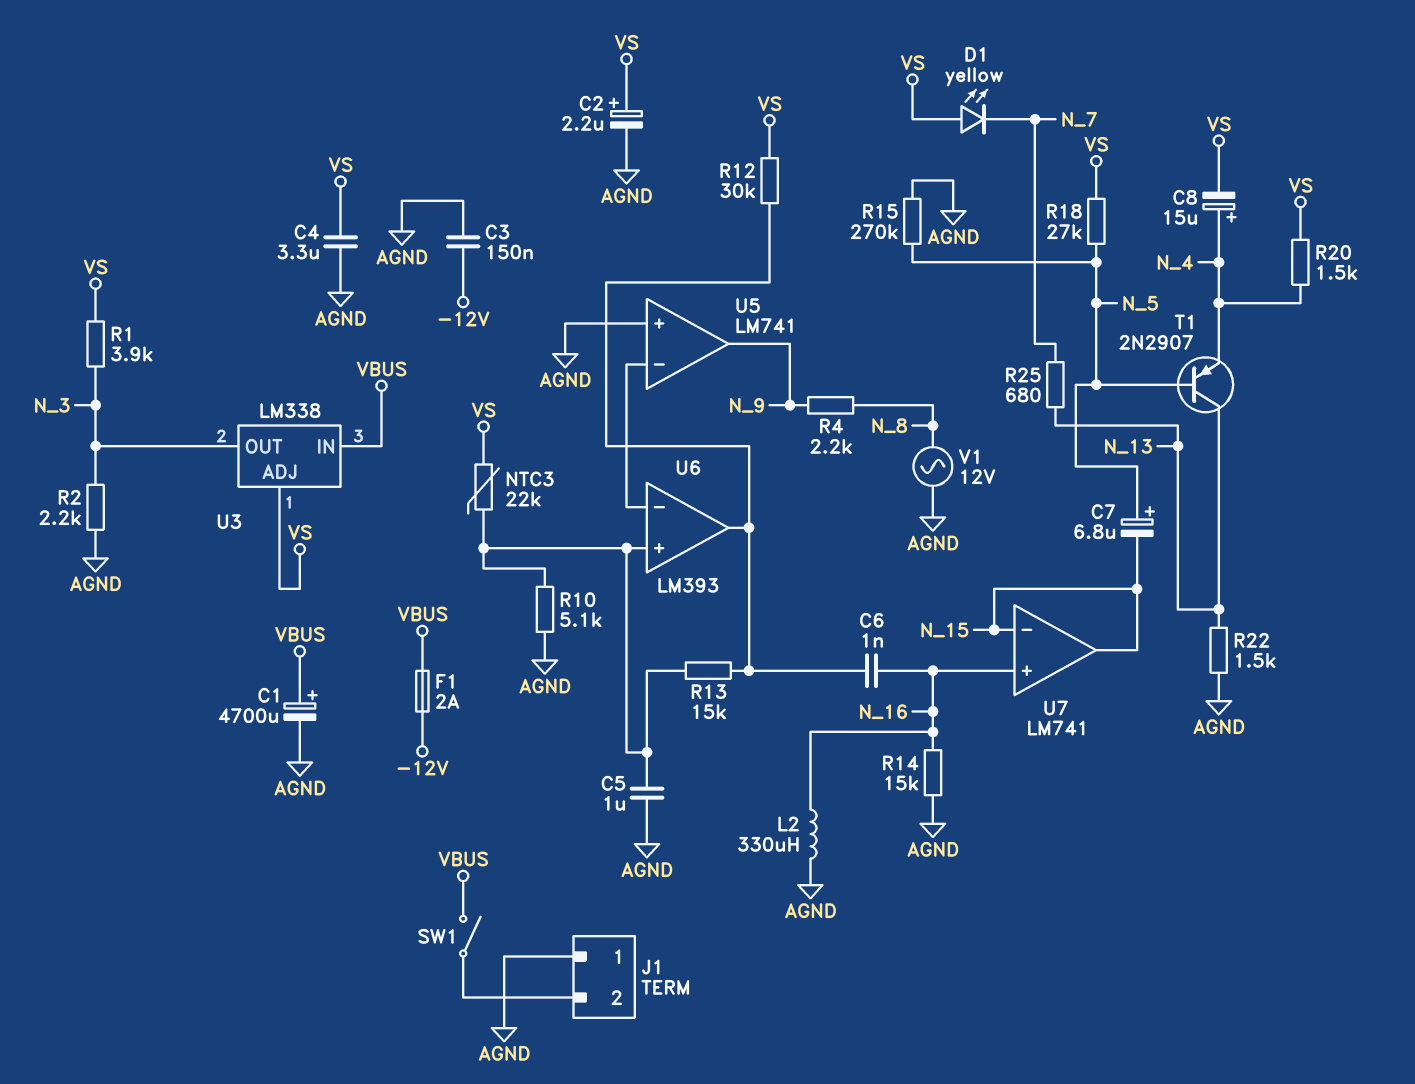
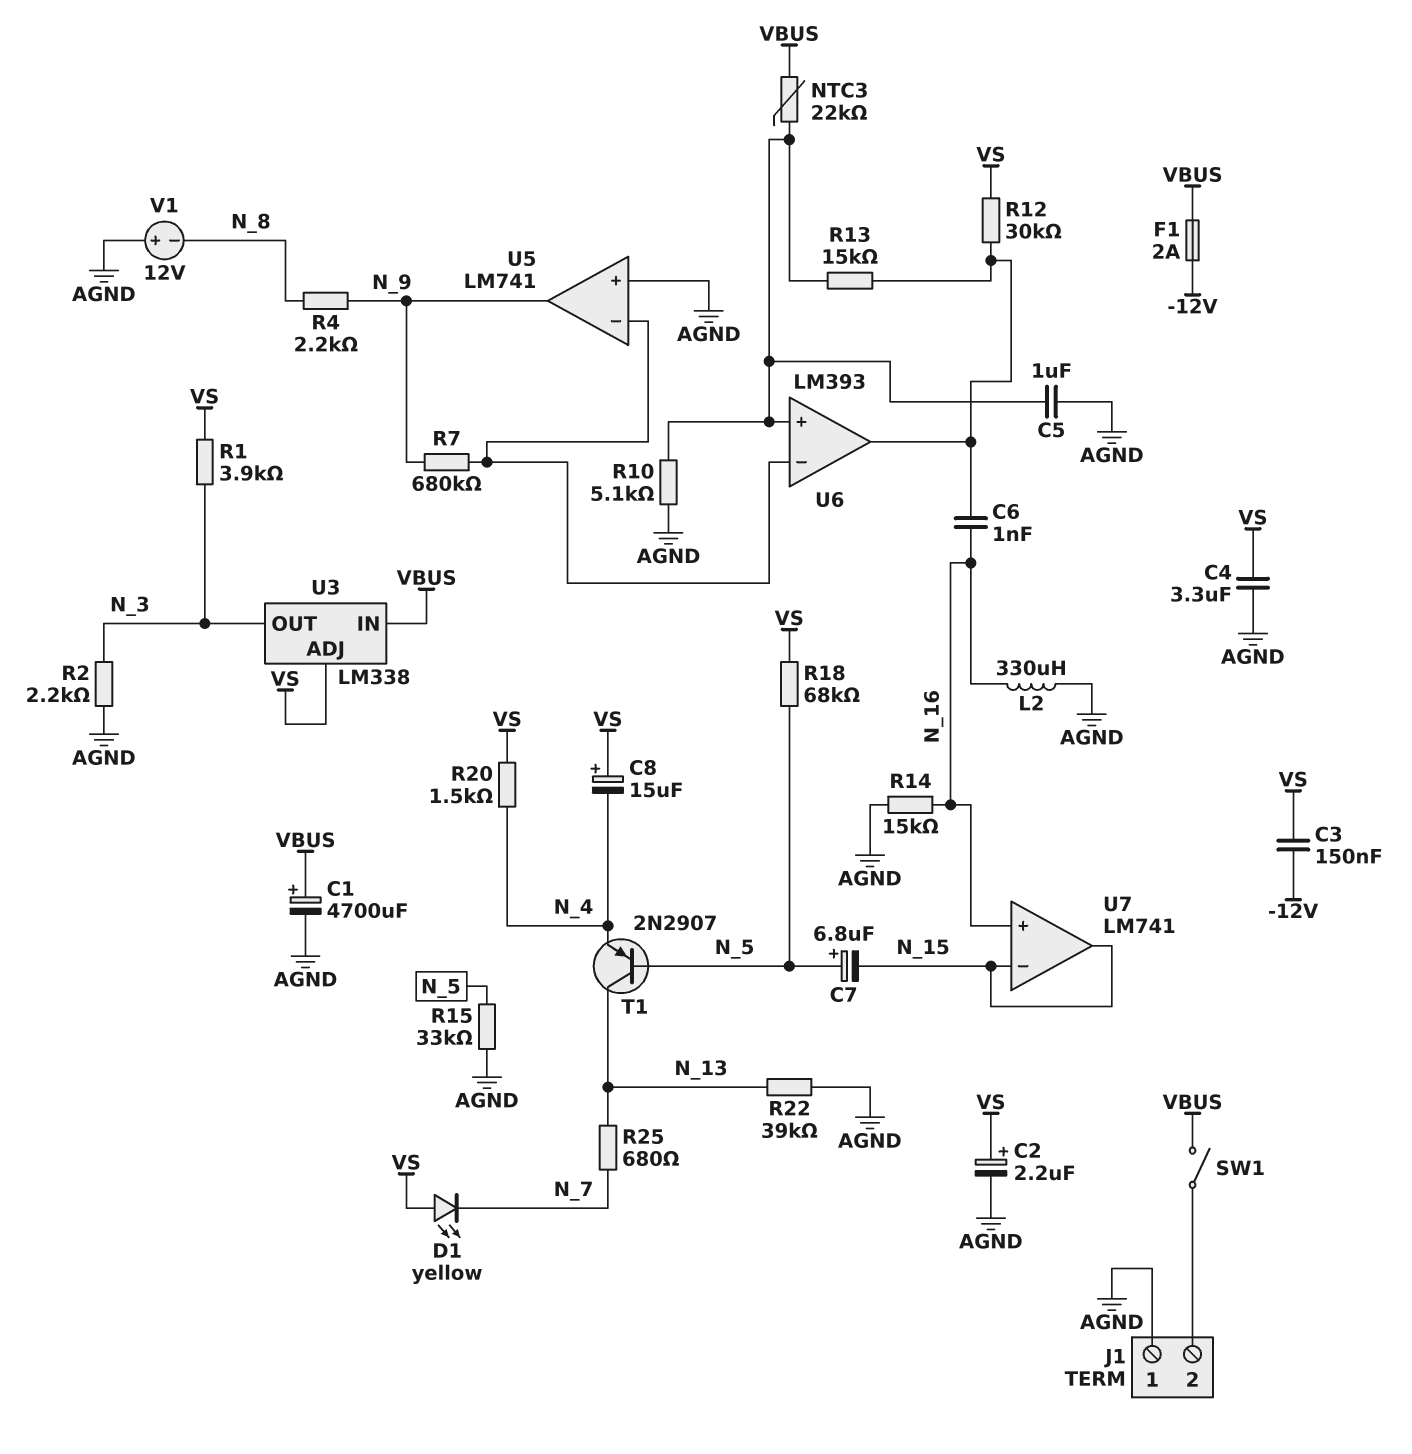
C3: 150nF (-12V, AGND) -> 150nF (-12V, VS)
C8: 15uF (plus N_4, minus VS) -> 15uF (plus VS, minus N_4)
NTC3: 22k (U6/in+, VS) -> 22k (U6/in+, VBUS)
R7: none -> 680k (N_9, U5/in-)
R15: 270k (AGND, N_5) -> 33k (AGND, N_5)
R18: 27k (N_5, VS) -> 68k (N_5, VS)
R22: 1.5k (AGND, N_13) -> 39k (AGND, N_13)
V1: AC 12V (AGND, N_8) -> 12V (plus AGND, minus N_8)

